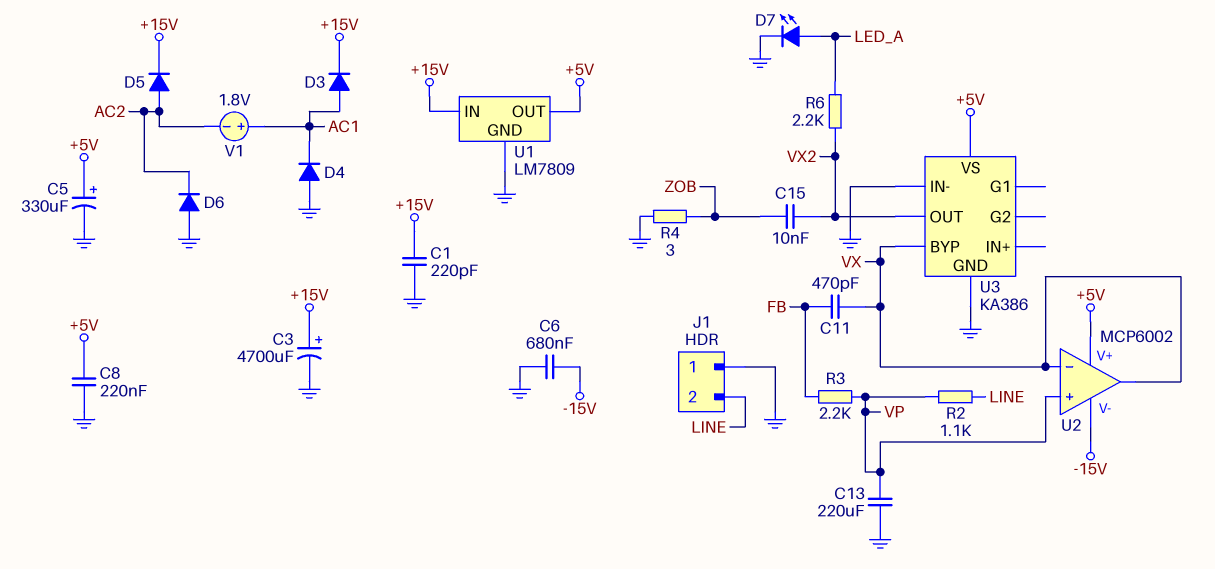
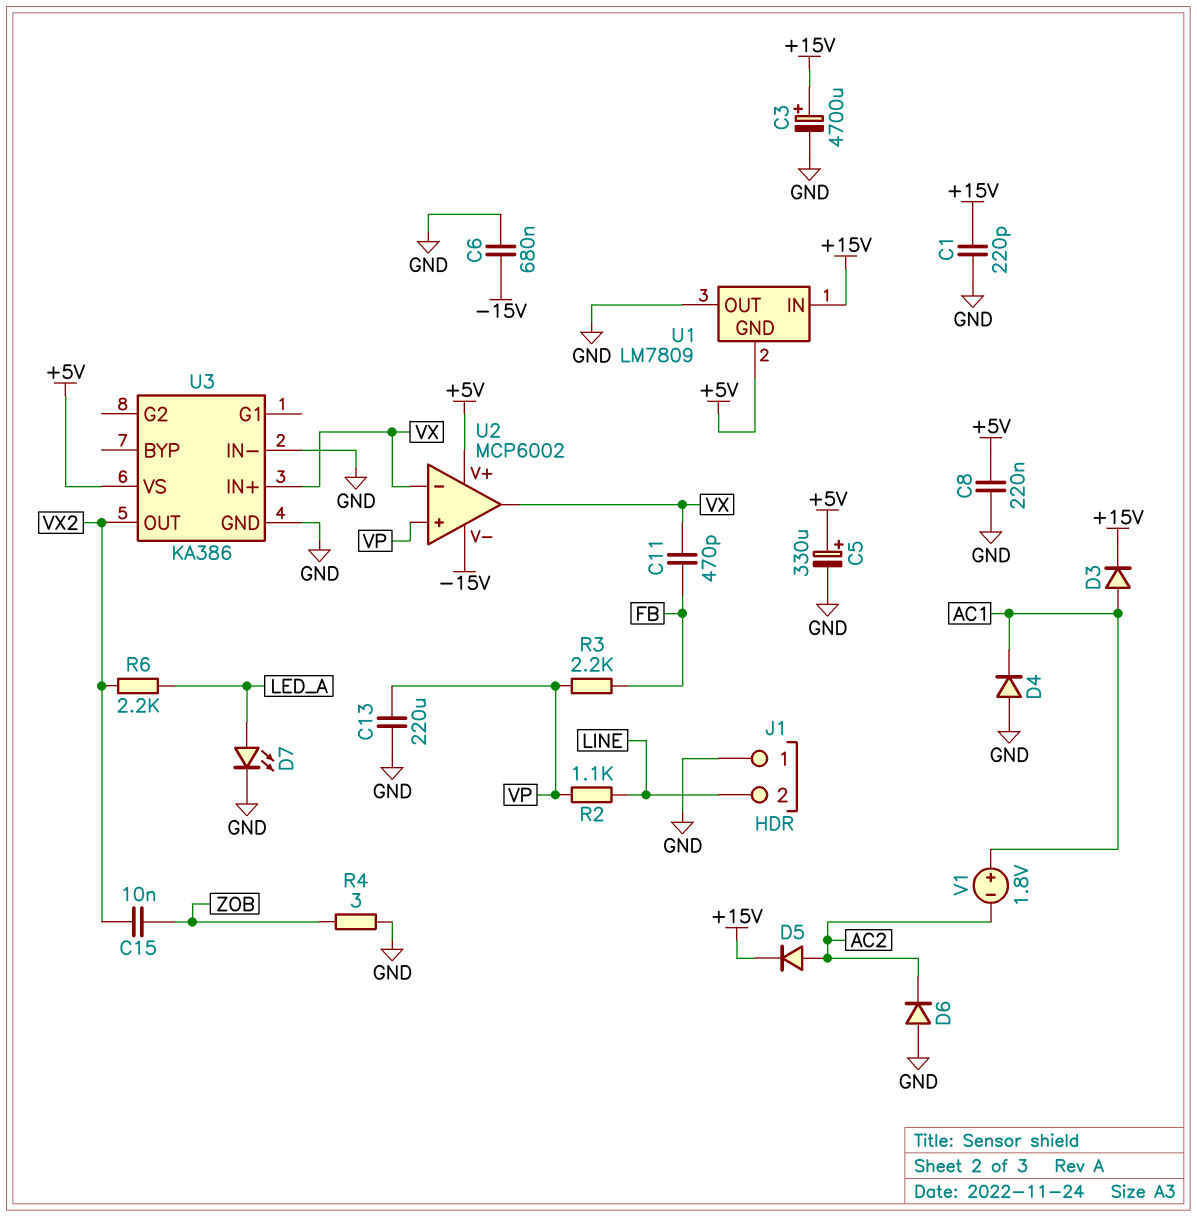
U1 pin GND: GND -> +5V
U1 pin OUT: +5V -> GND
U3 pin BYP: VX -> none
U3 pin IN+: none -> VX

